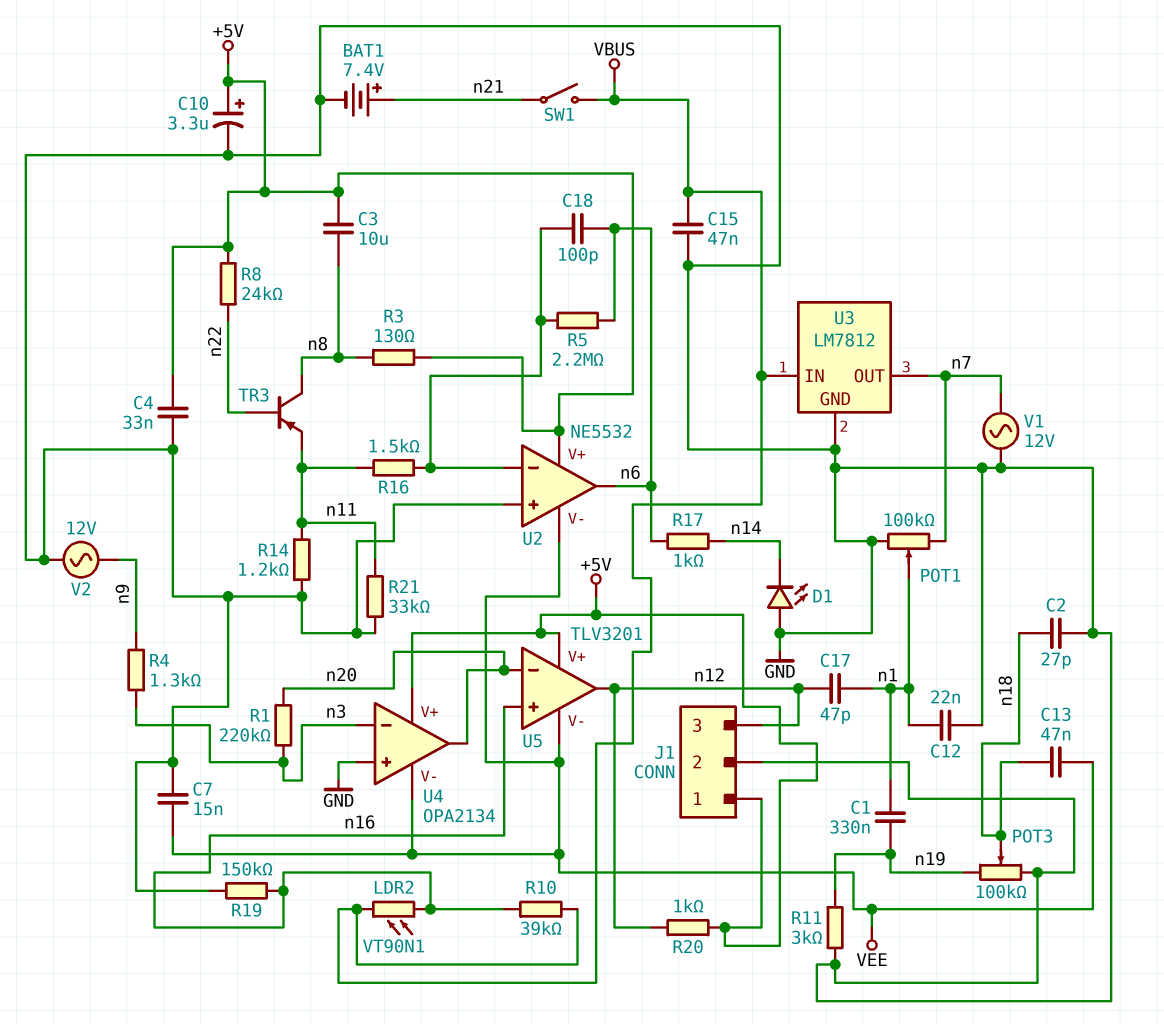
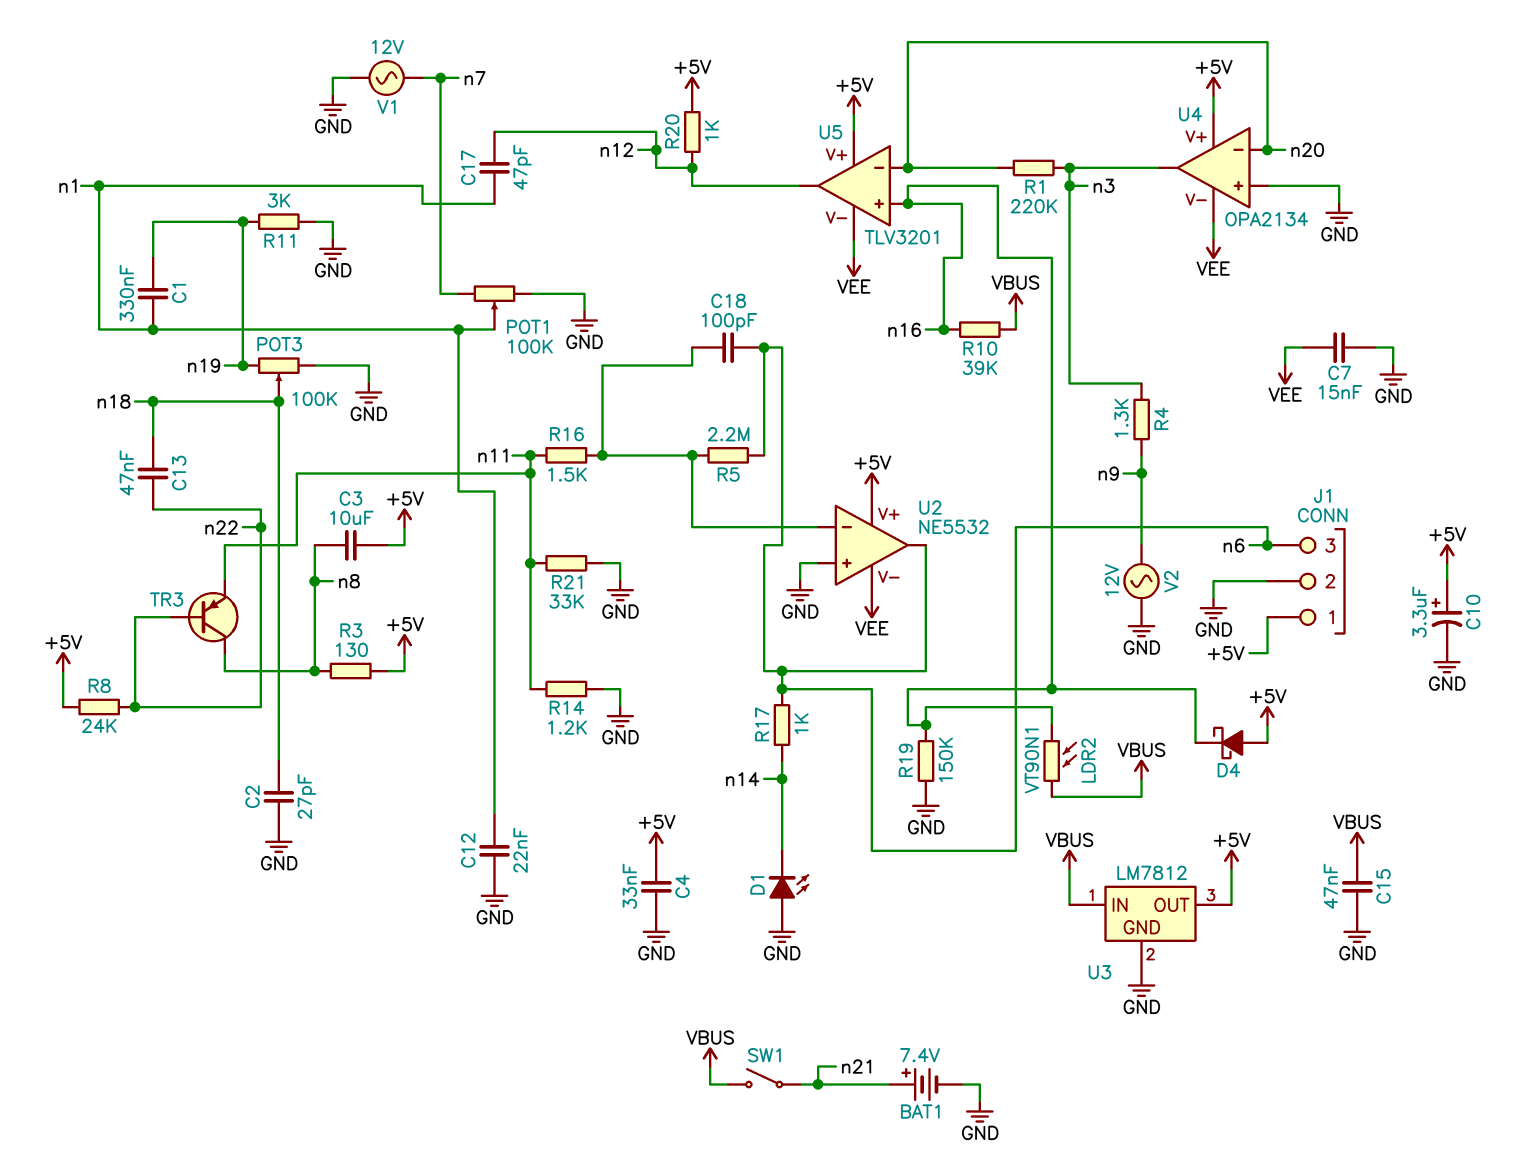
C13: 47nF (VEE, n18) -> 47nF (n18, n22)
D4: none -> schottky (A +5V, K n16)
J1 pin 3: n12 -> n6
U3 pin OUT: n7 -> +5V
U4 pin in-: n3 -> n20
U4 pin out: n20 -> n3

